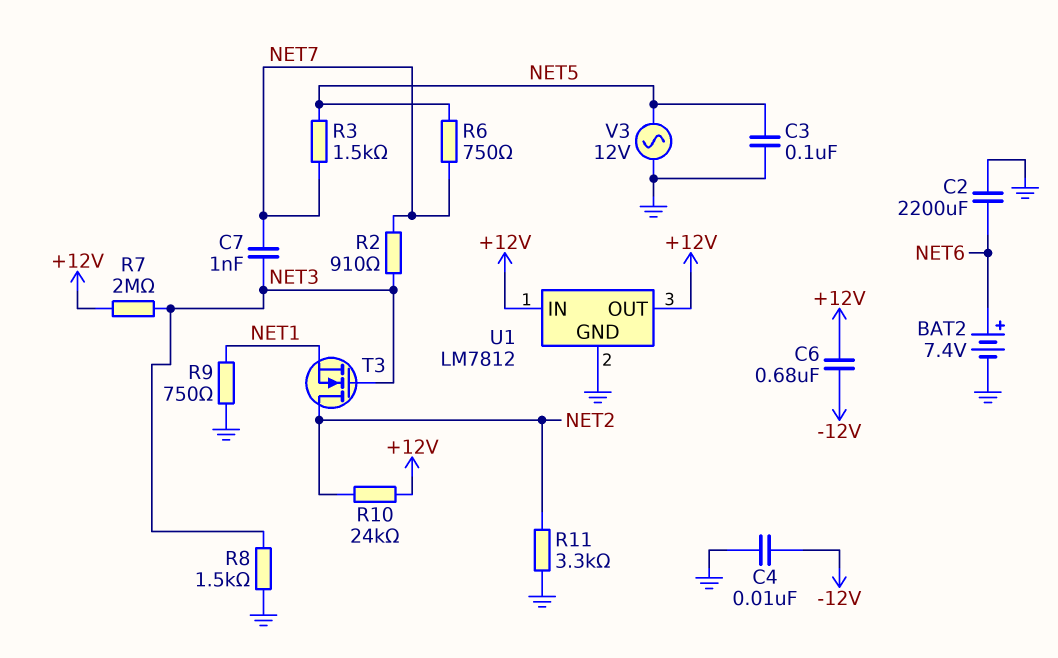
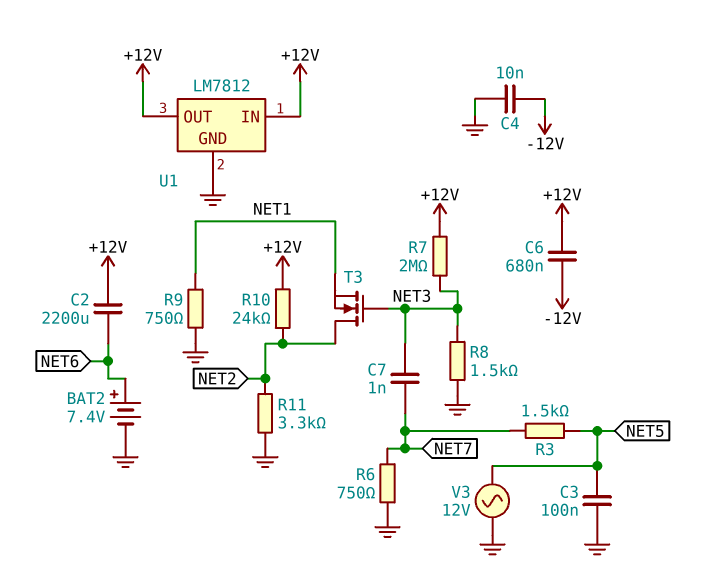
C2: 2200uF (GND, NET6) -> 2200uF (+12V, NET6)
R2: 910 (NET3, NET7) -> none
R6: 750 (NET5, NET7) -> 750 (GND, NET7)

